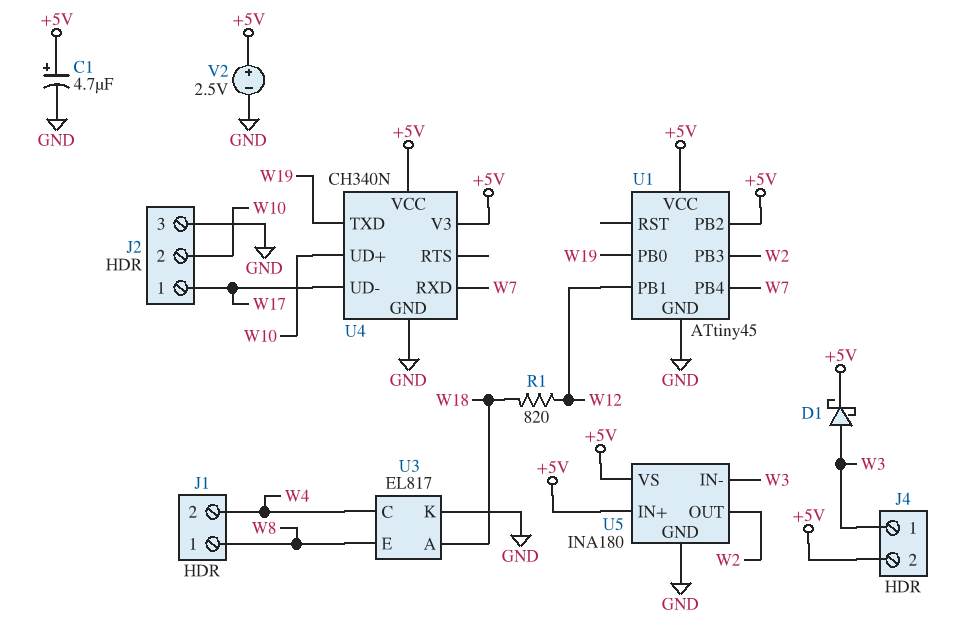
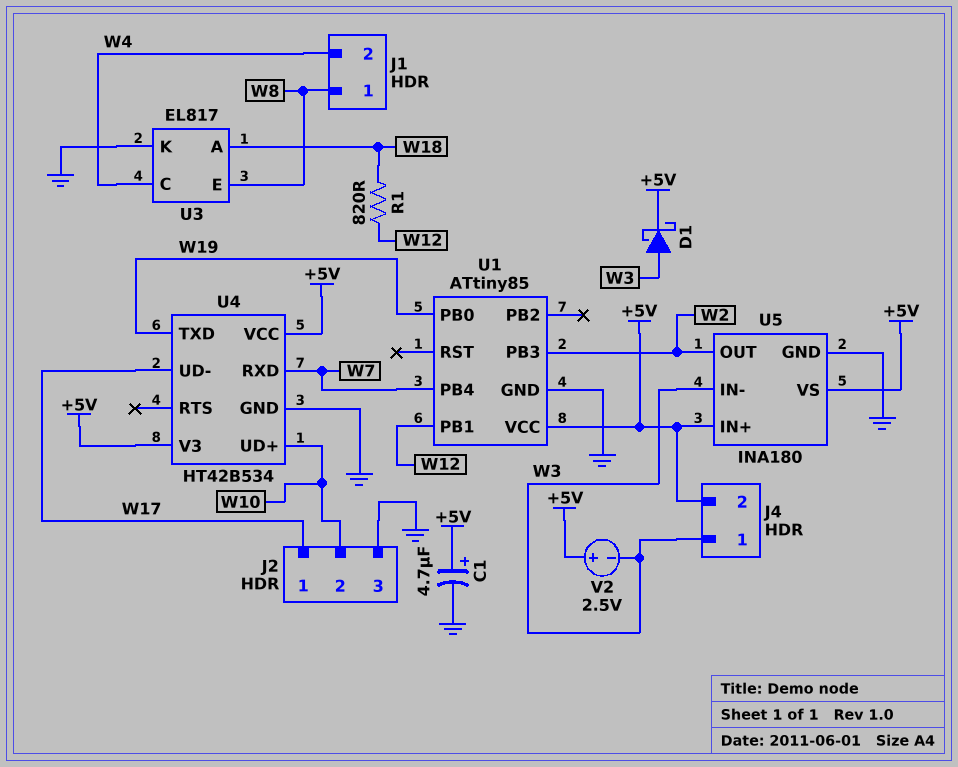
U1: ATtiny45 -> ATtiny85
U1 pin PB2: +5V -> none
U4: CH340N -> HT42B534
V2: 2.5V (plus +5V, minus GND) -> 2.5V (plus +5V, minus W3)

